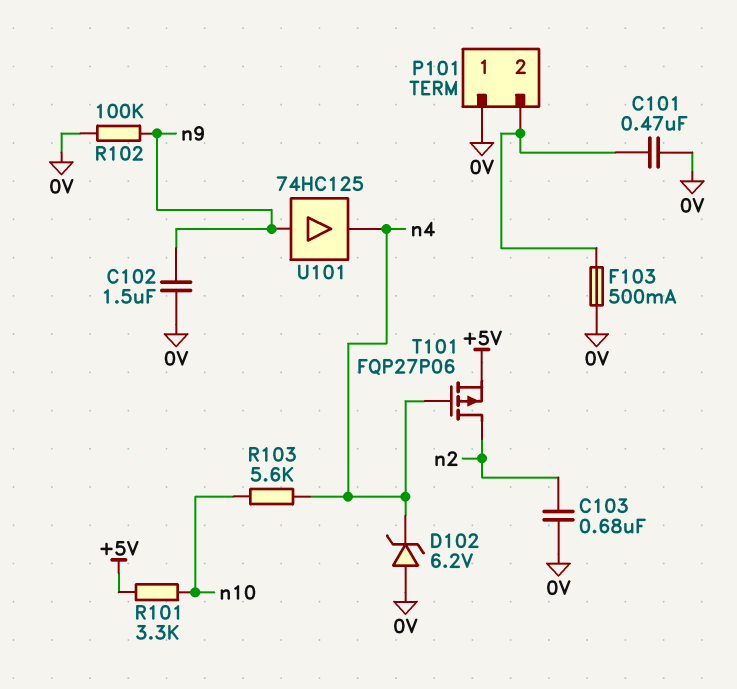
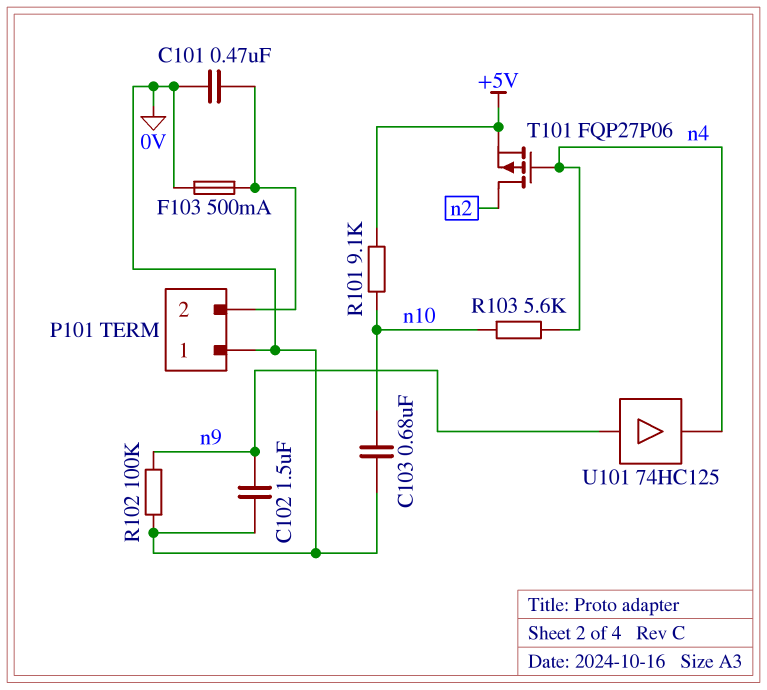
C103: 680nF (0V, n2) -> 680nF (0V, n10)
D102: zener 6.2V (A 0V, K n4) -> none
R101: 3.3k (+5V, n10) -> 9.1k (+5V, n10)

